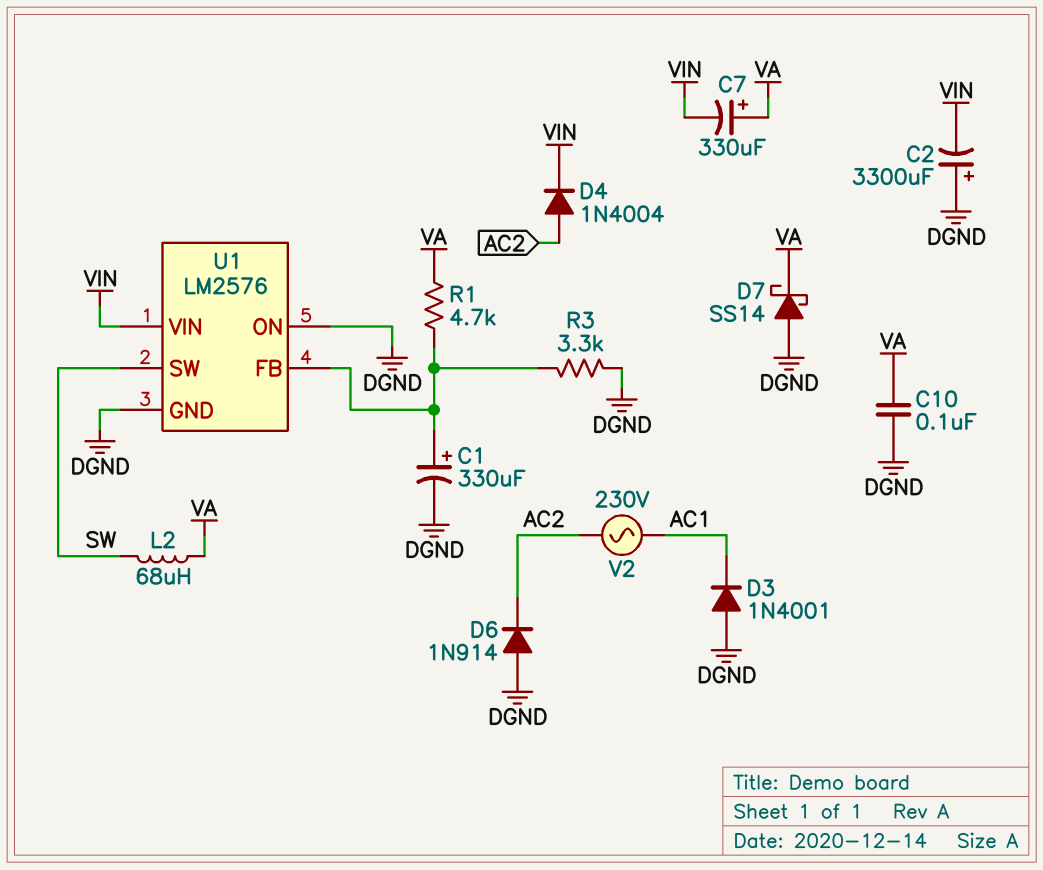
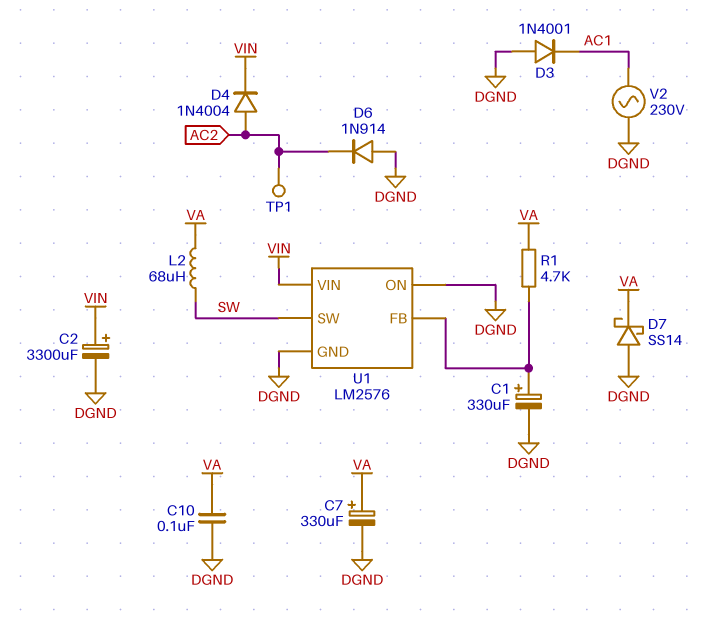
C2: 3300uF (plus DGND, minus VIN) -> 3300uF (plus VIN, minus DGND)
C7: 330uF (plus VA, minus VIN) -> 330uF (plus VA, minus DGND)
R3: 3.3k (DGND, U1/FB) -> none
TP1: none -> test point (AC2)
V2: AC 230V (AC1, AC2) -> AC 230V (AC1, DGND)

